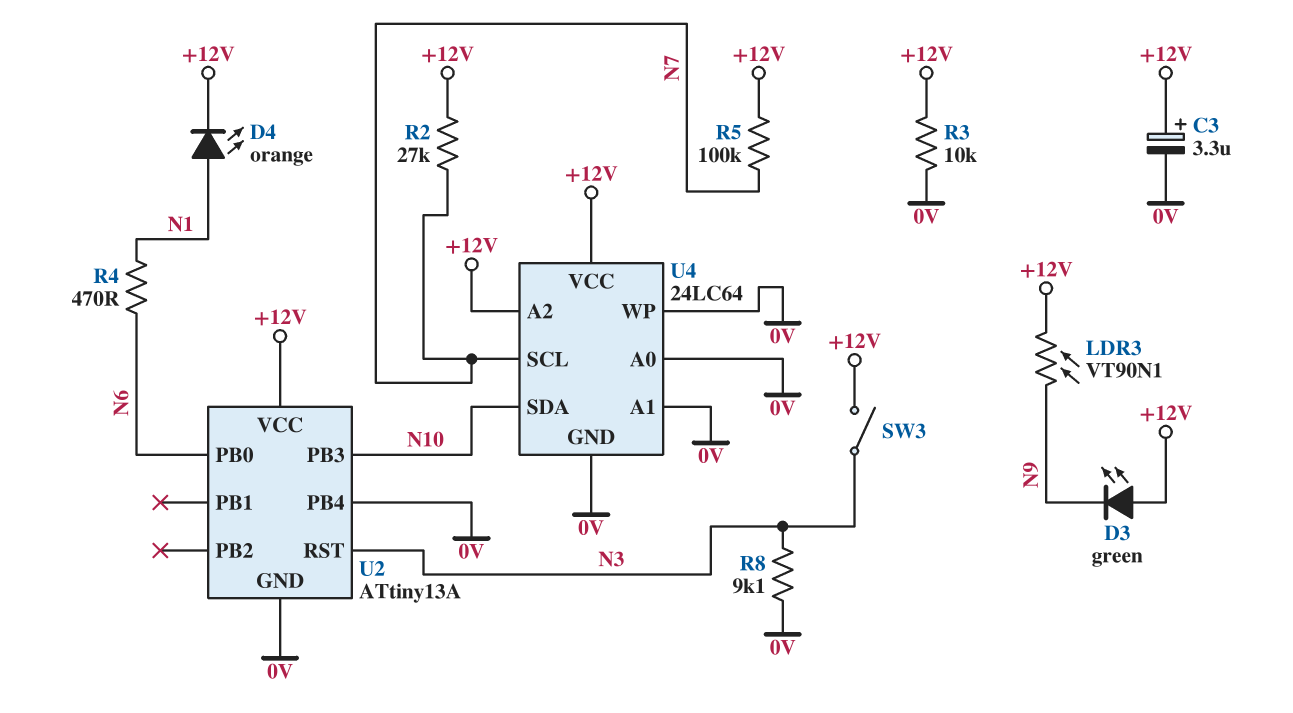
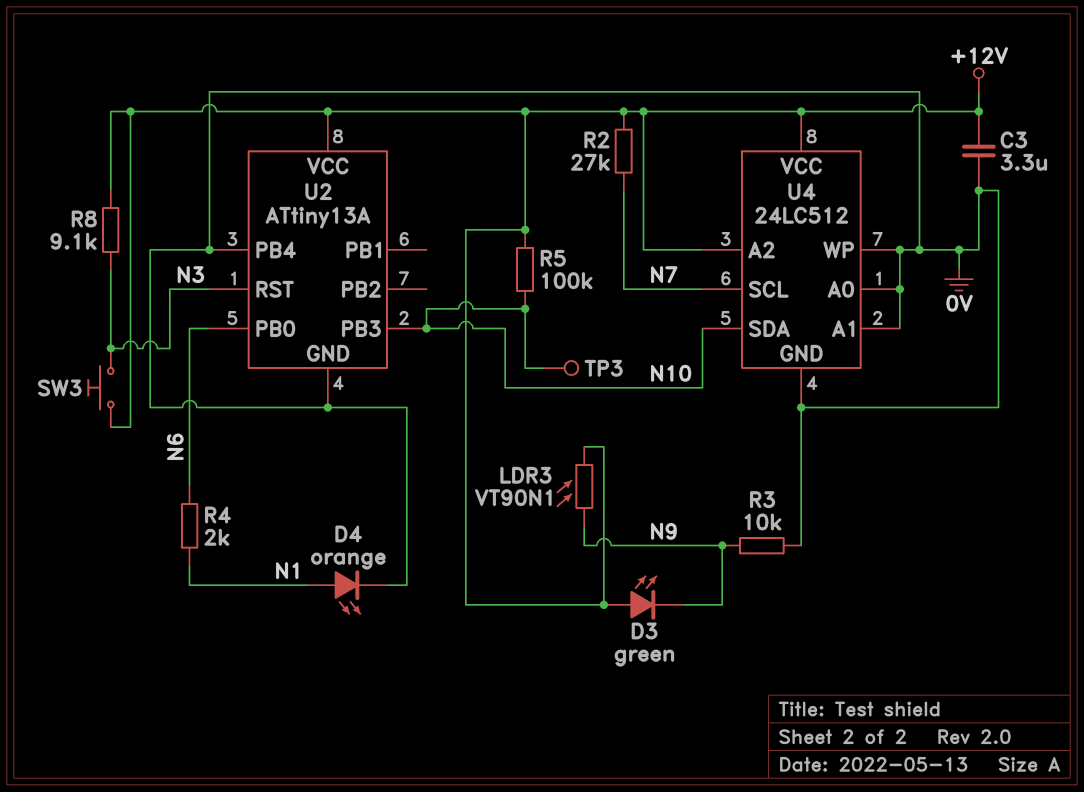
C3: 3.3uF (plus +12V, minus 0V) -> 3.3uF (+12V, 0V)
D4: LED orange (A N1, K +12V) -> LED orange (A N1, K 0V)
R3: 10k (+12V, 0V) -> 10k (0V, N9)
R4: 470 (N1, N6) -> 2k (N1, N6)
R5: 100k (+12V, N7) -> 100k (+12V, N10)
R8: 9.1k (0V, N3) -> 9.1k (+12V, N3)
SW3: switch (+12V, N3) -> button (+12V, N3)
TP3: none -> test point (N10)
U4: 24LC64 -> 24LC512

